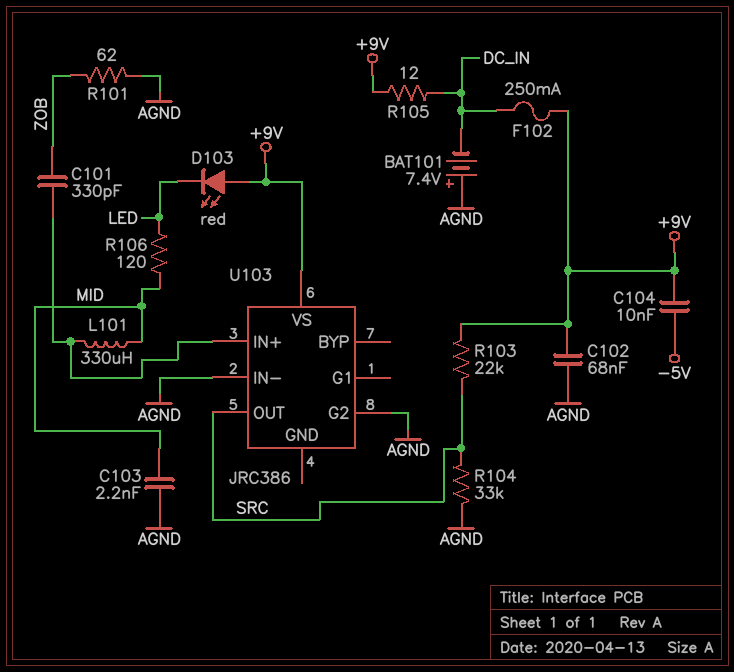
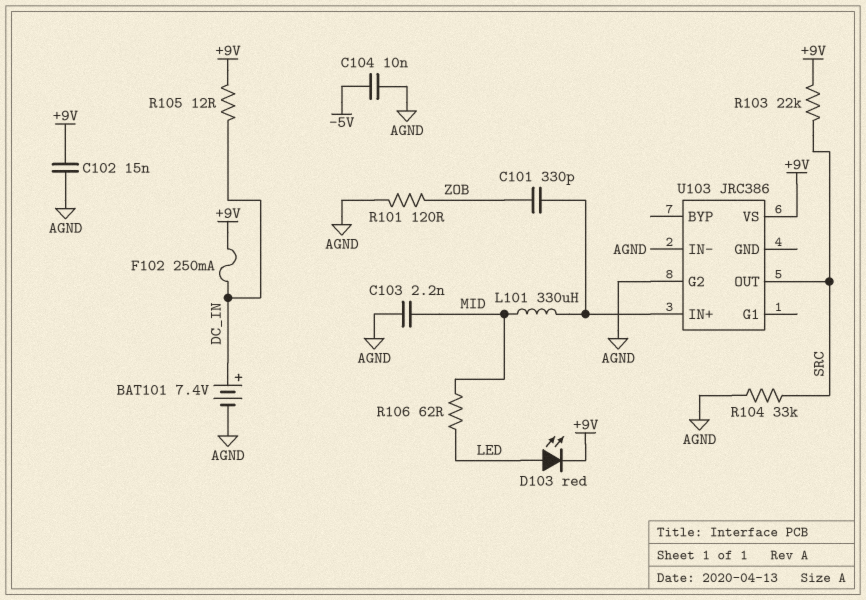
BAT101: 7.4V (plus AGND, minus DC_IN) -> 7.4V (plus DC_IN, minus AGND)
C102: 68nF (+9V, AGND) -> 15nF (+9V, AGND)
C104: 10nF (+9V, -5V) -> 10nF (-5V, AGND)
D103: LED red (A +9V, K LED) -> LED red (A LED, K +9V)
R101: 62 (AGND, ZOB) -> 120 (AGND, ZOB)
R106: 120 (LED, MID) -> 62 (LED, MID)

